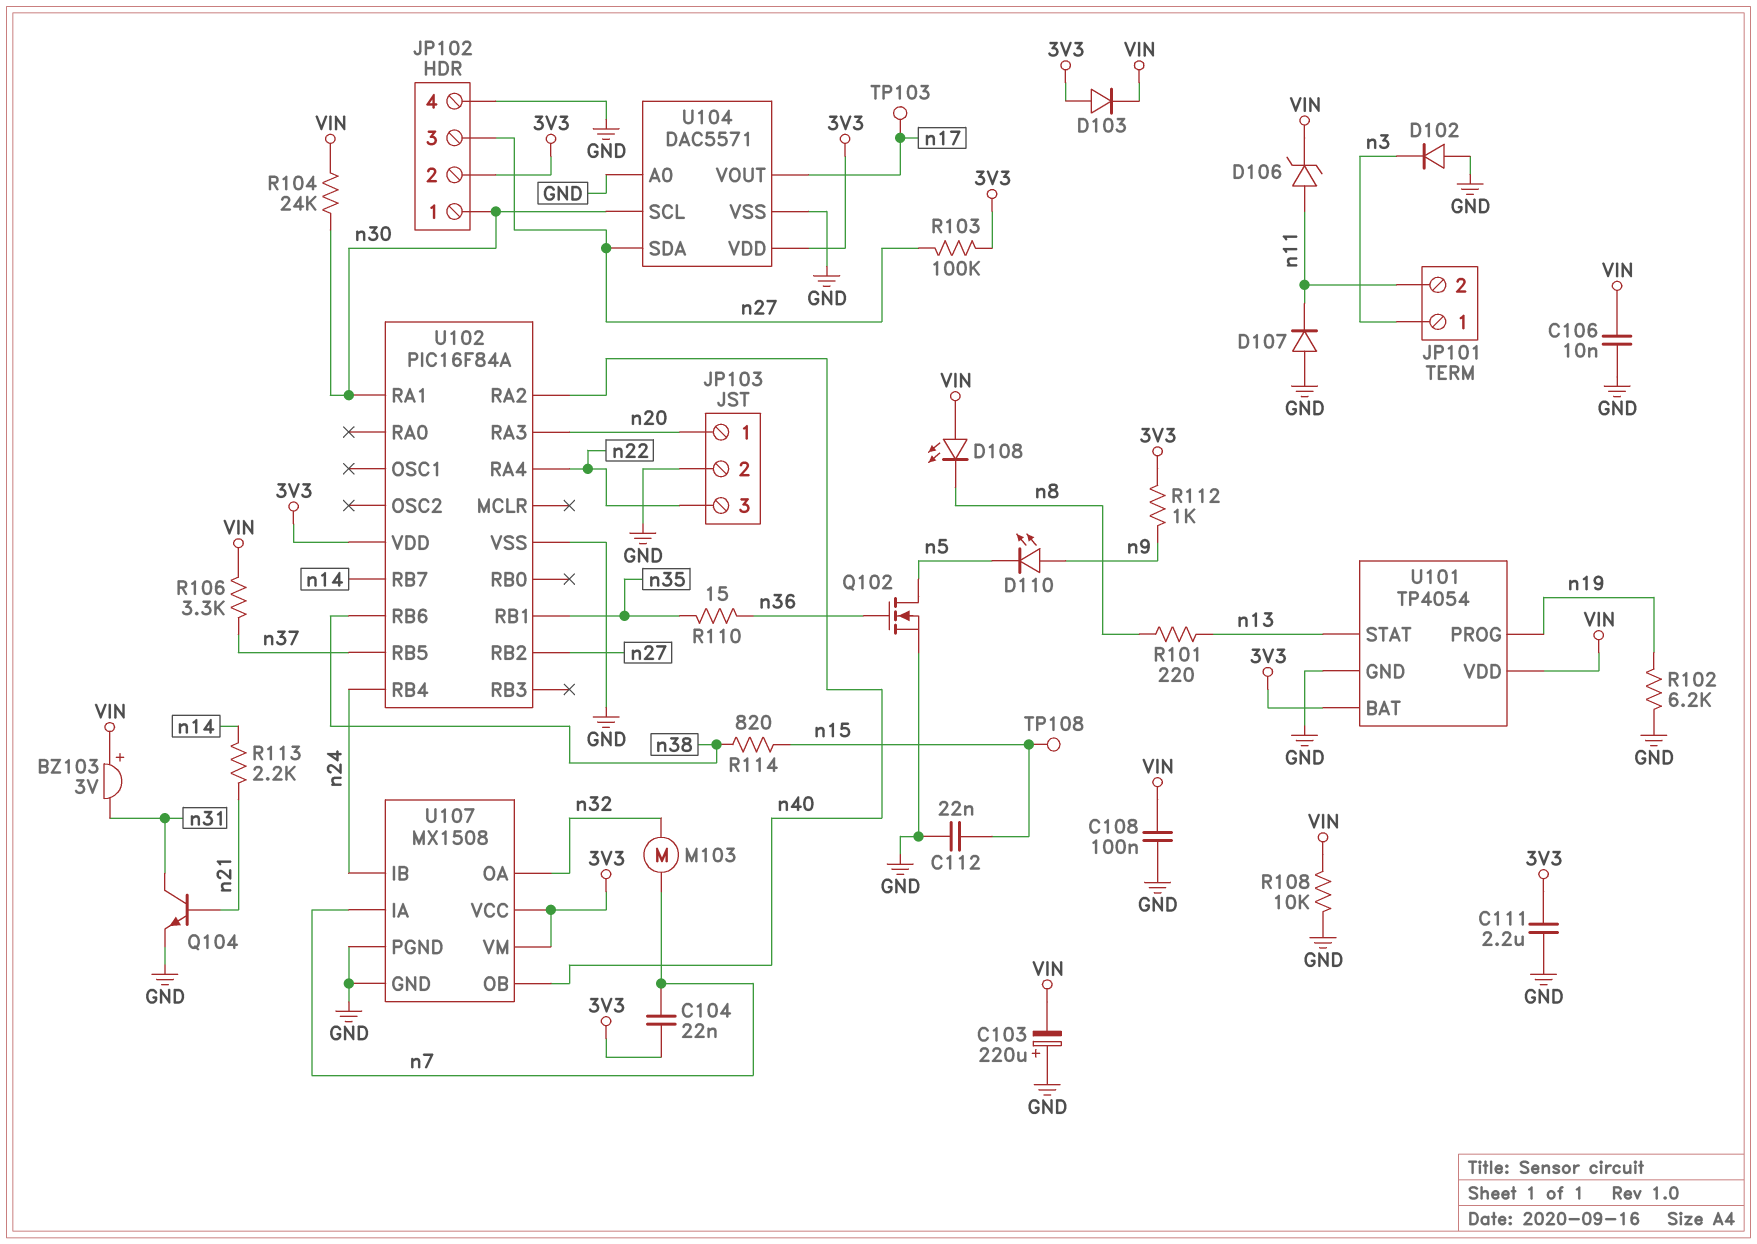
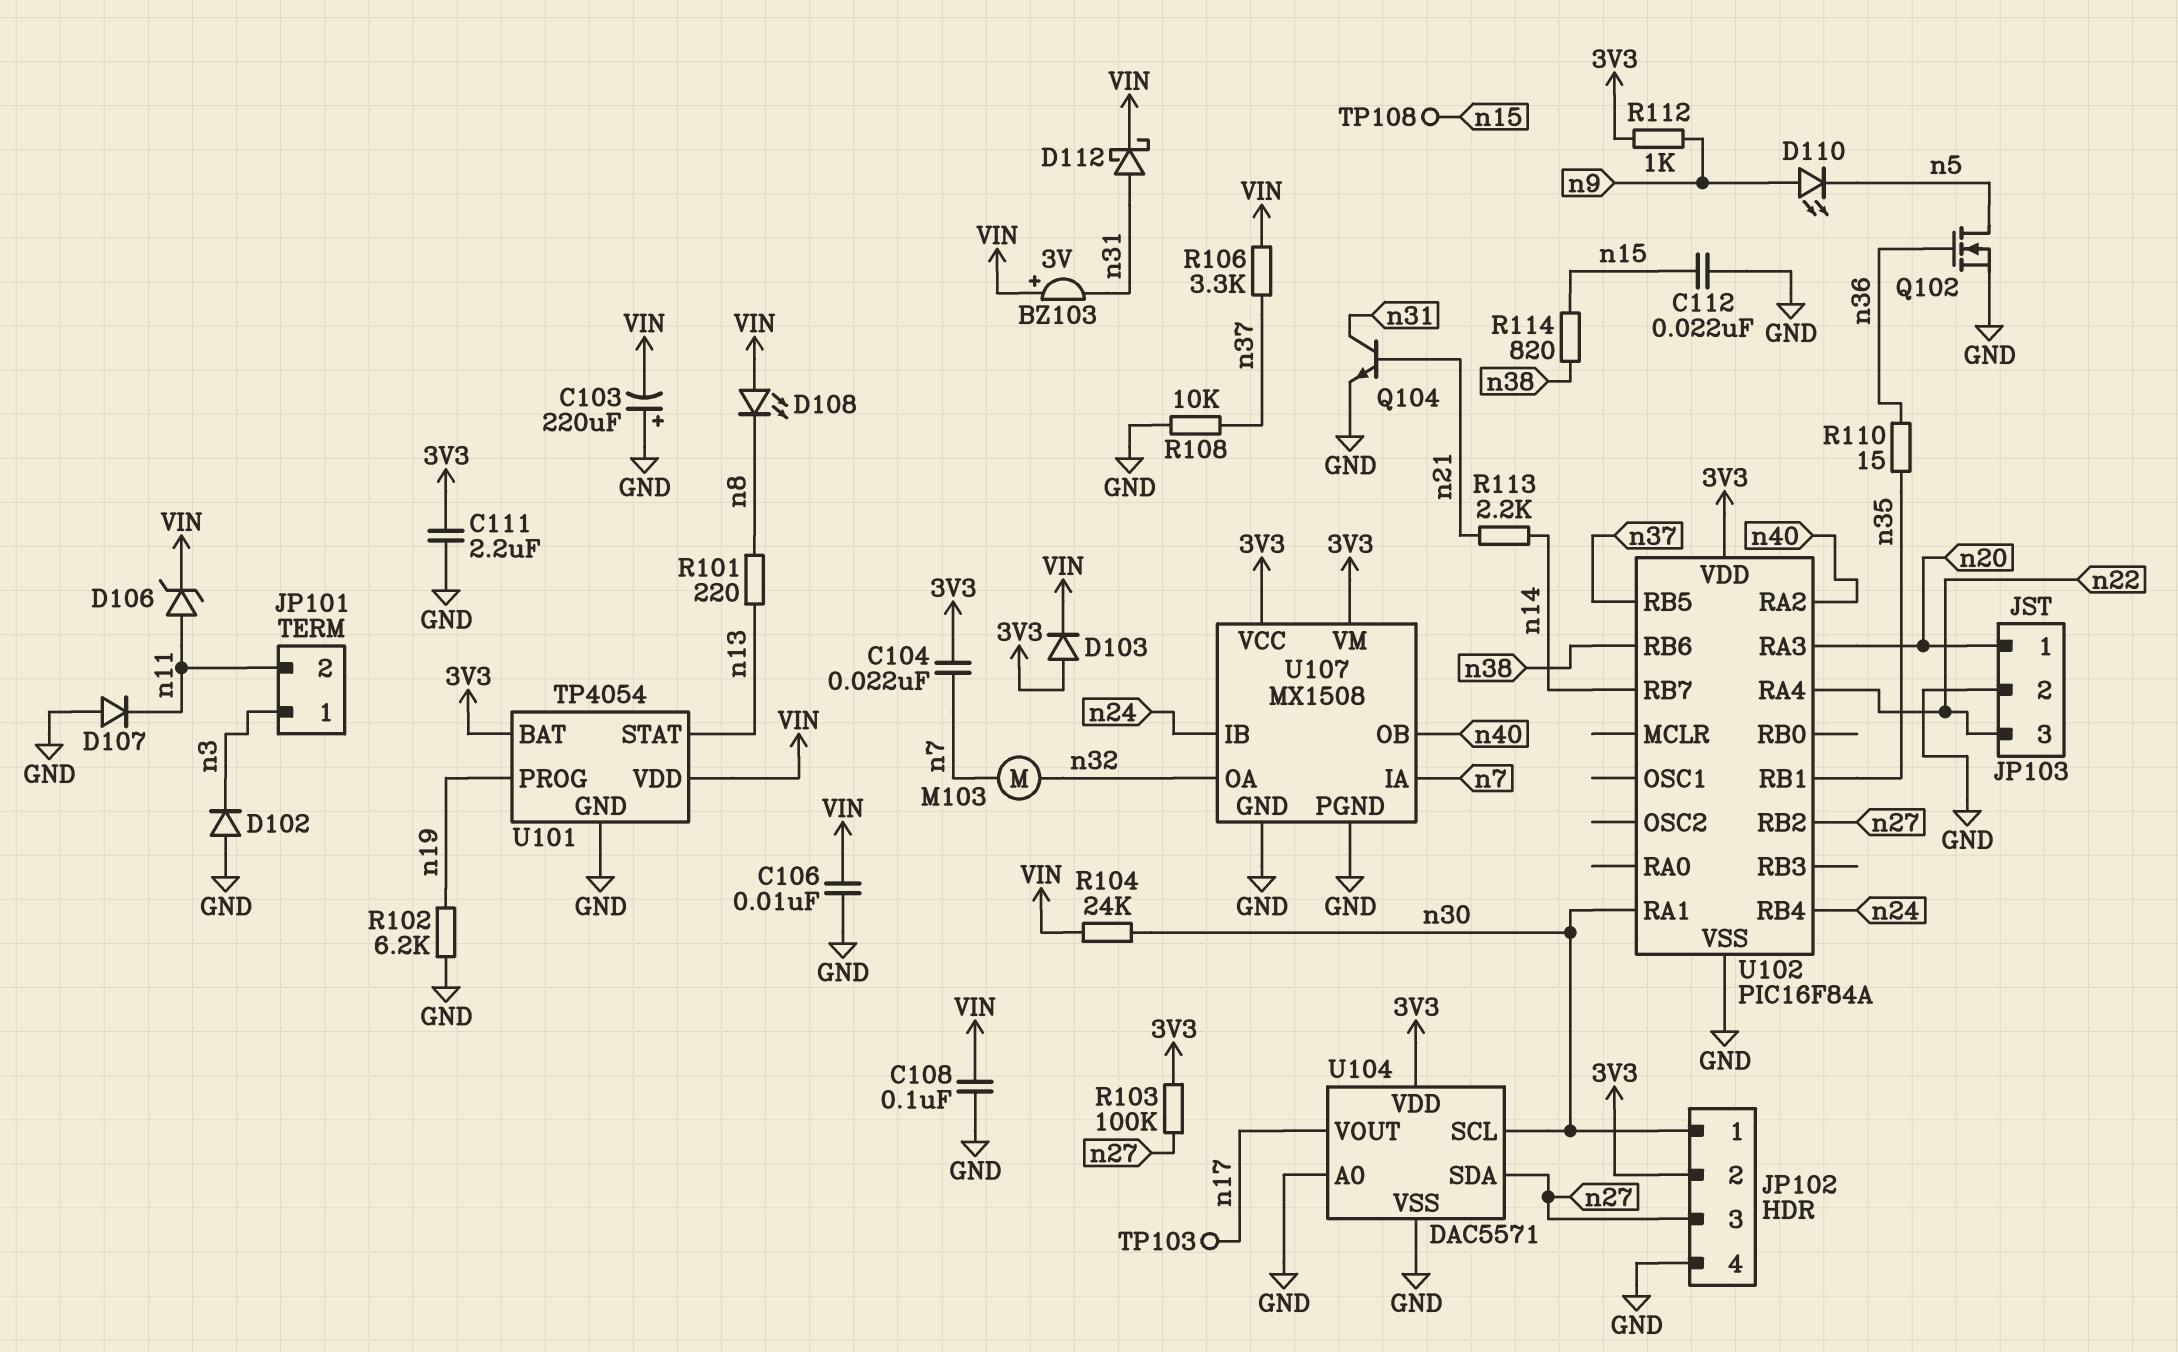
D112: none -> schottky (A n31, K VIN)
R108: 10k (GND, VIN) -> 10k (GND, n37)

